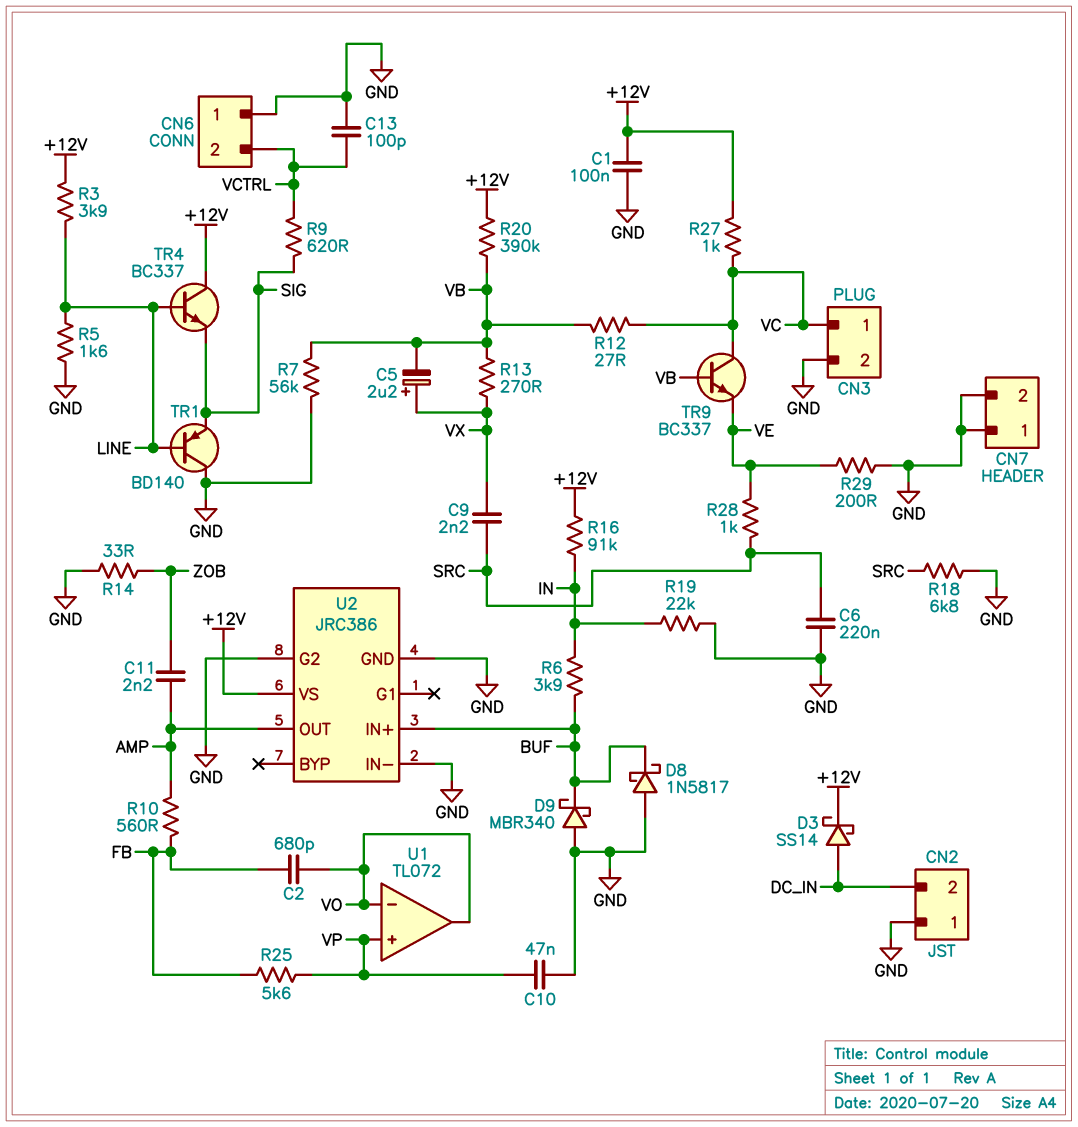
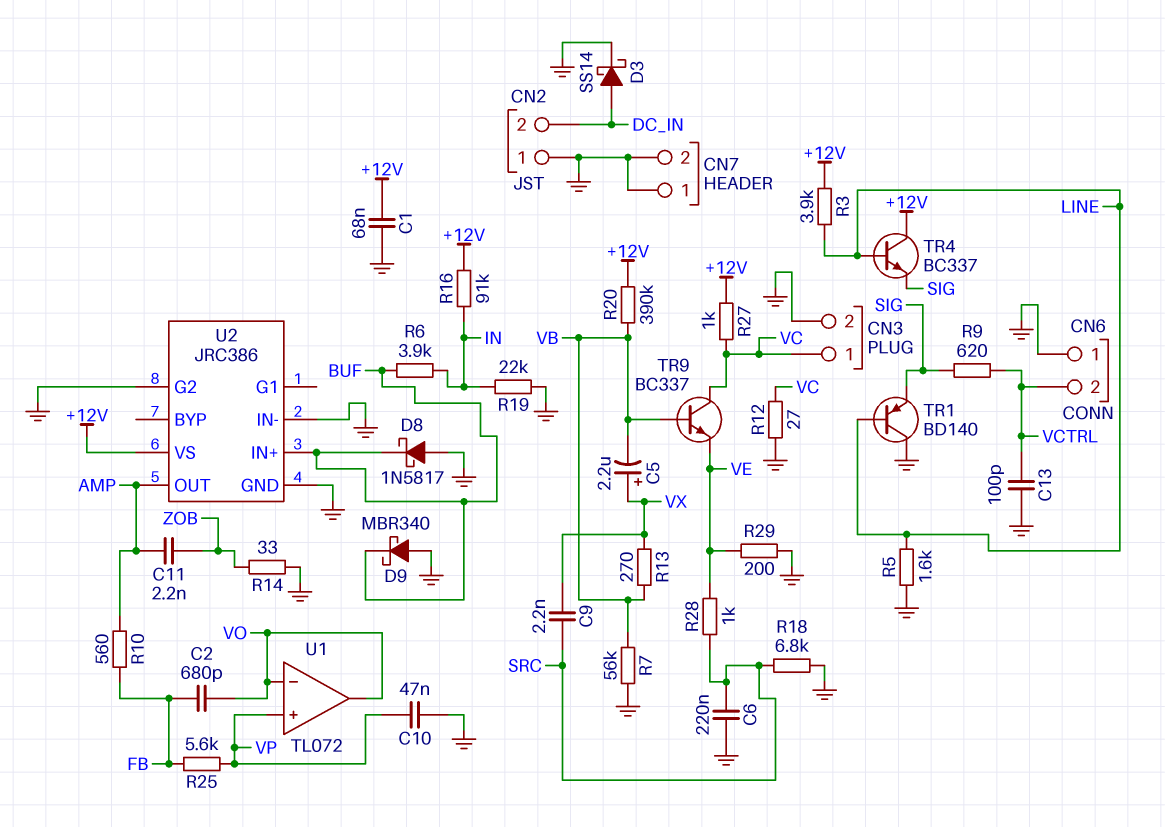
C1: 100nF (+12V, GND) -> 68nF (+12V, GND)
D3: schottky SS14 (A DC_IN, K +12V) -> schottky SS14 (A DC_IN, K GND)
R12: 27 (VB, VC) -> 27 (GND, VC)

